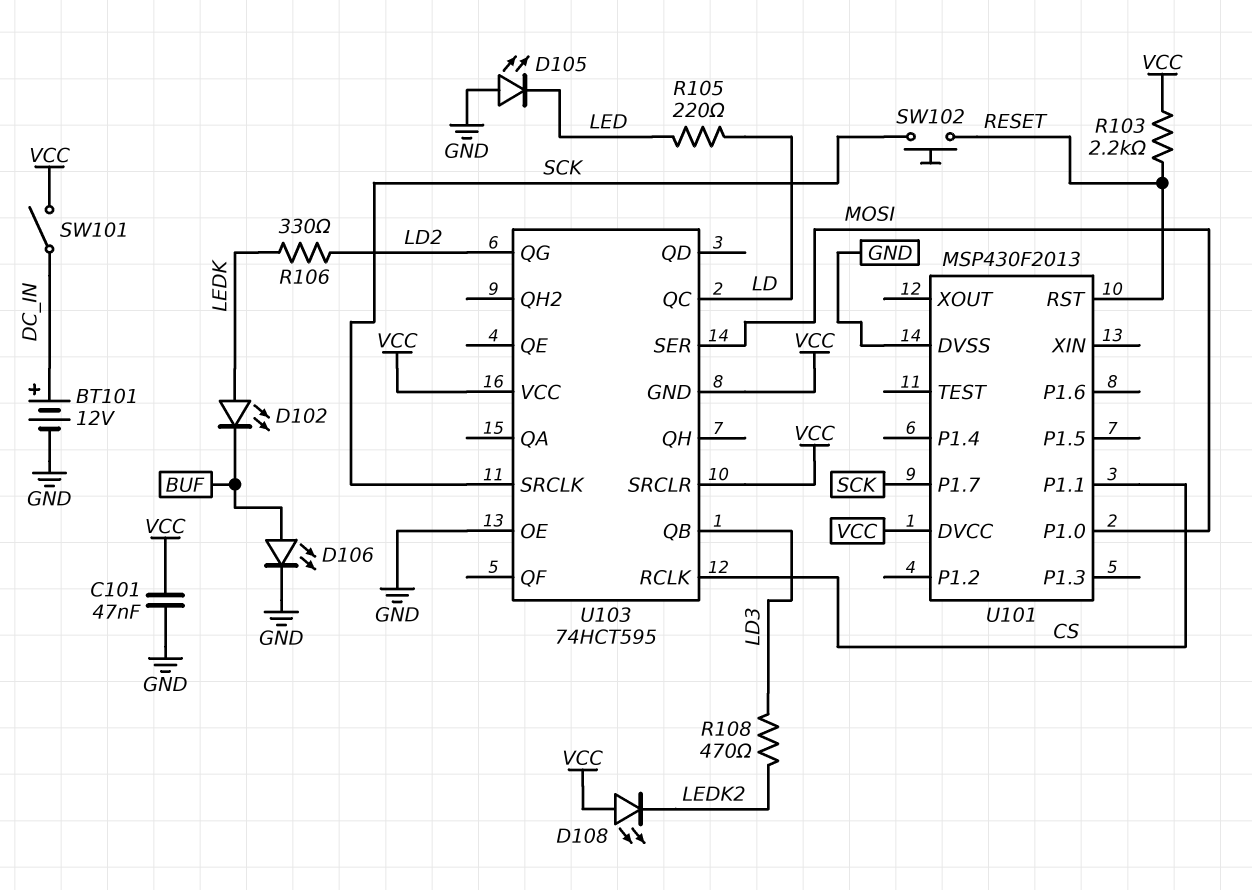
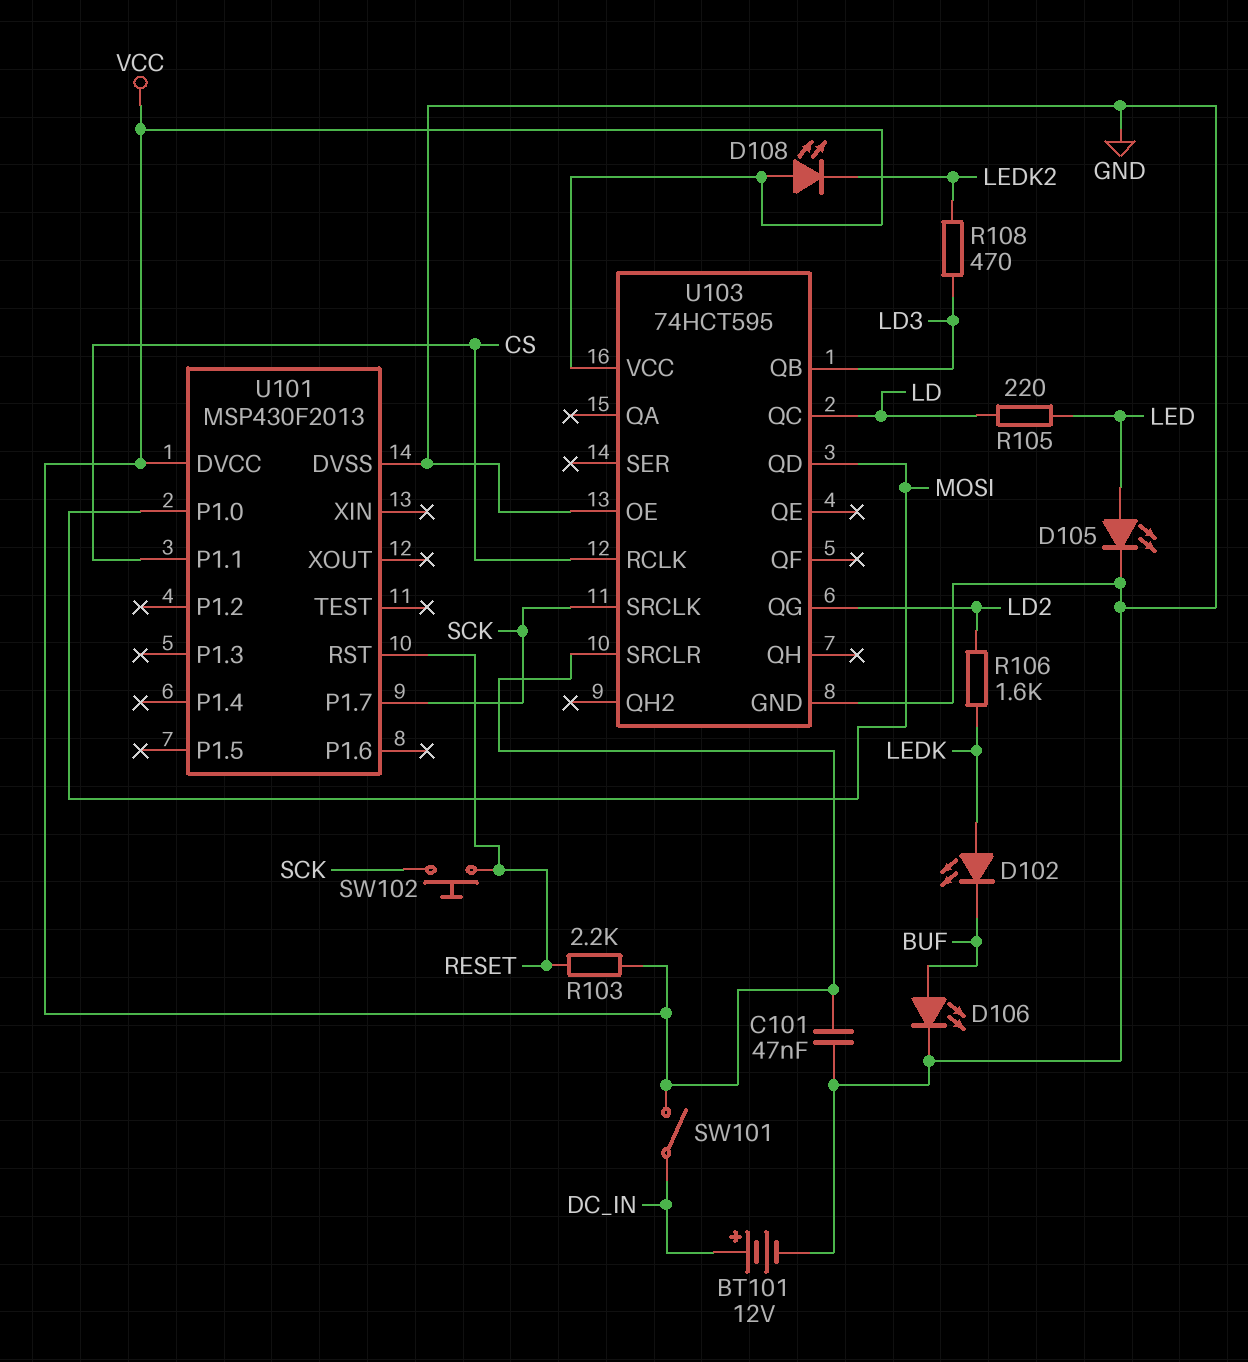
D105: LED (A GND, K LED) -> LED (A LED, K GND)
R106: 330 (LD2, LEDK) -> 1.6k (LD2, LEDK)
U103 pin GND: VCC -> GND
U103 pin QD: none -> MOSI
U103 pin SER: MOSI -> none

